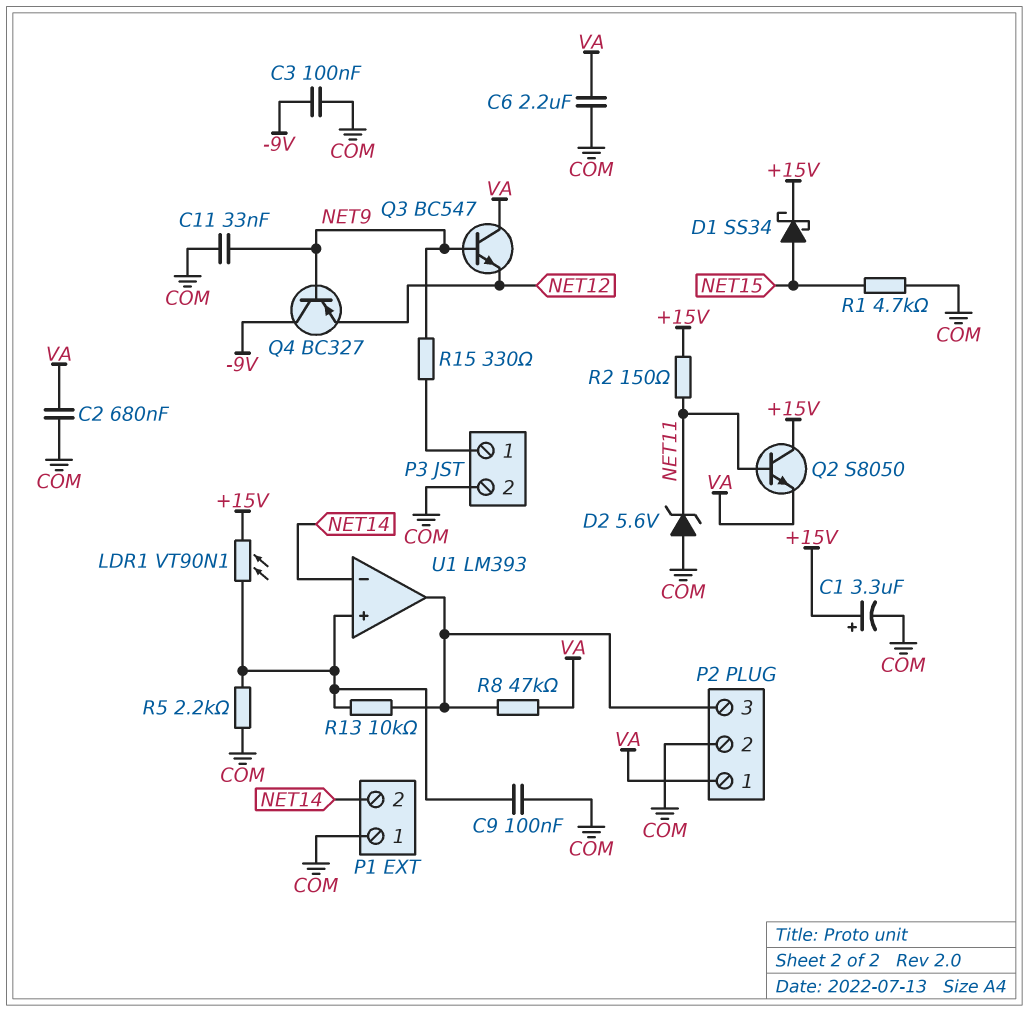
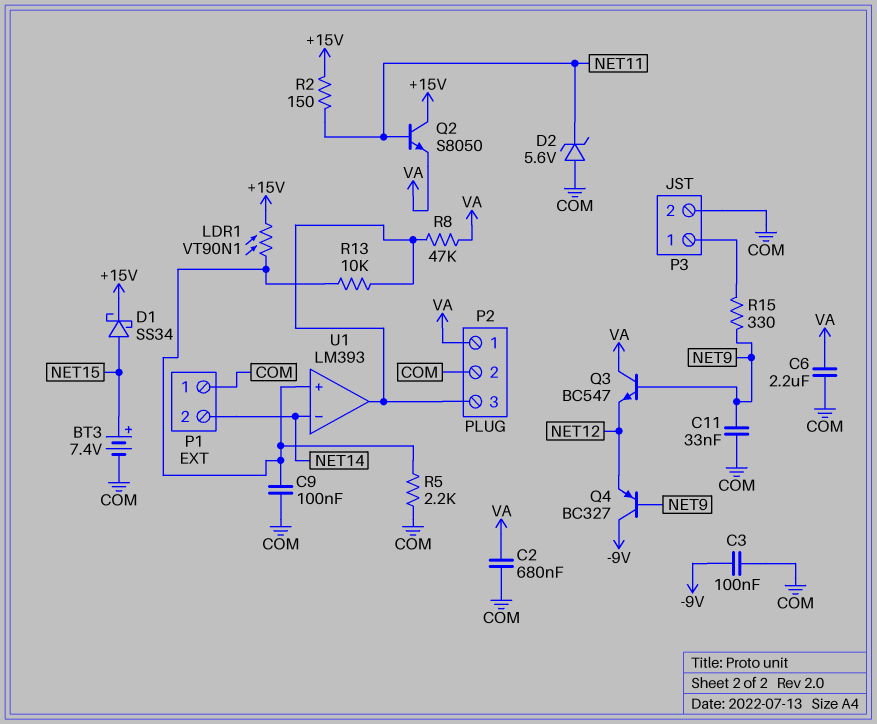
BT3: none -> 7.4V (plus NET15, minus COM)
C1: 3.3uF (plus +15V, minus COM) -> none
R1: 4.7k (COM, NET15) -> none

